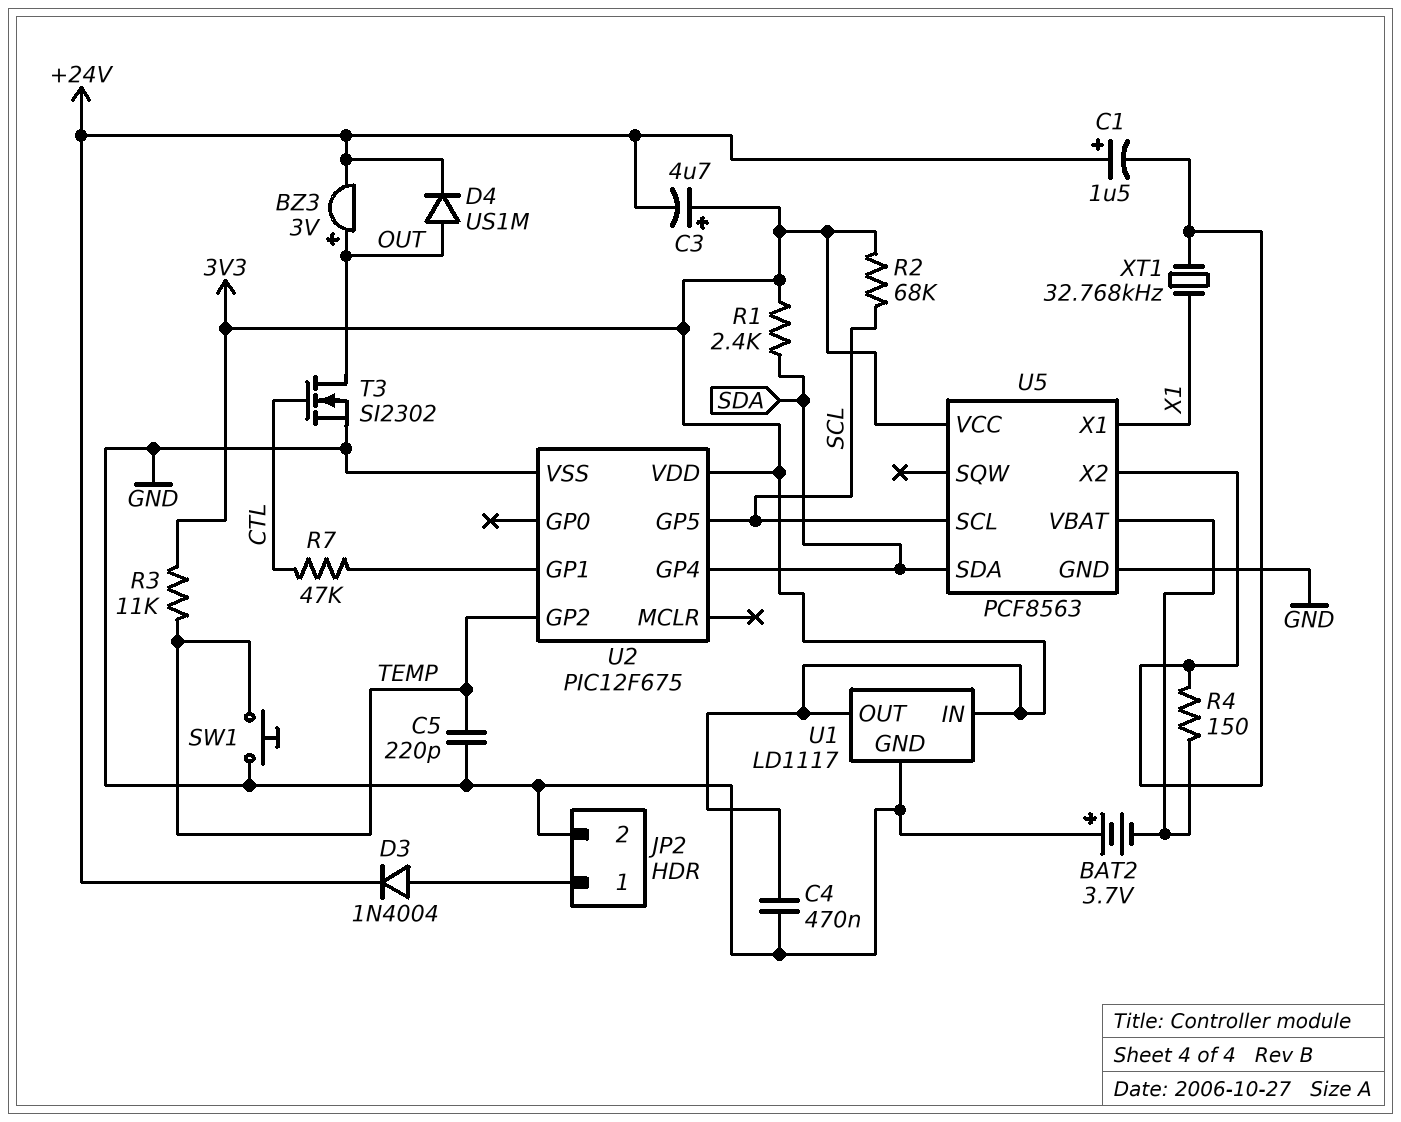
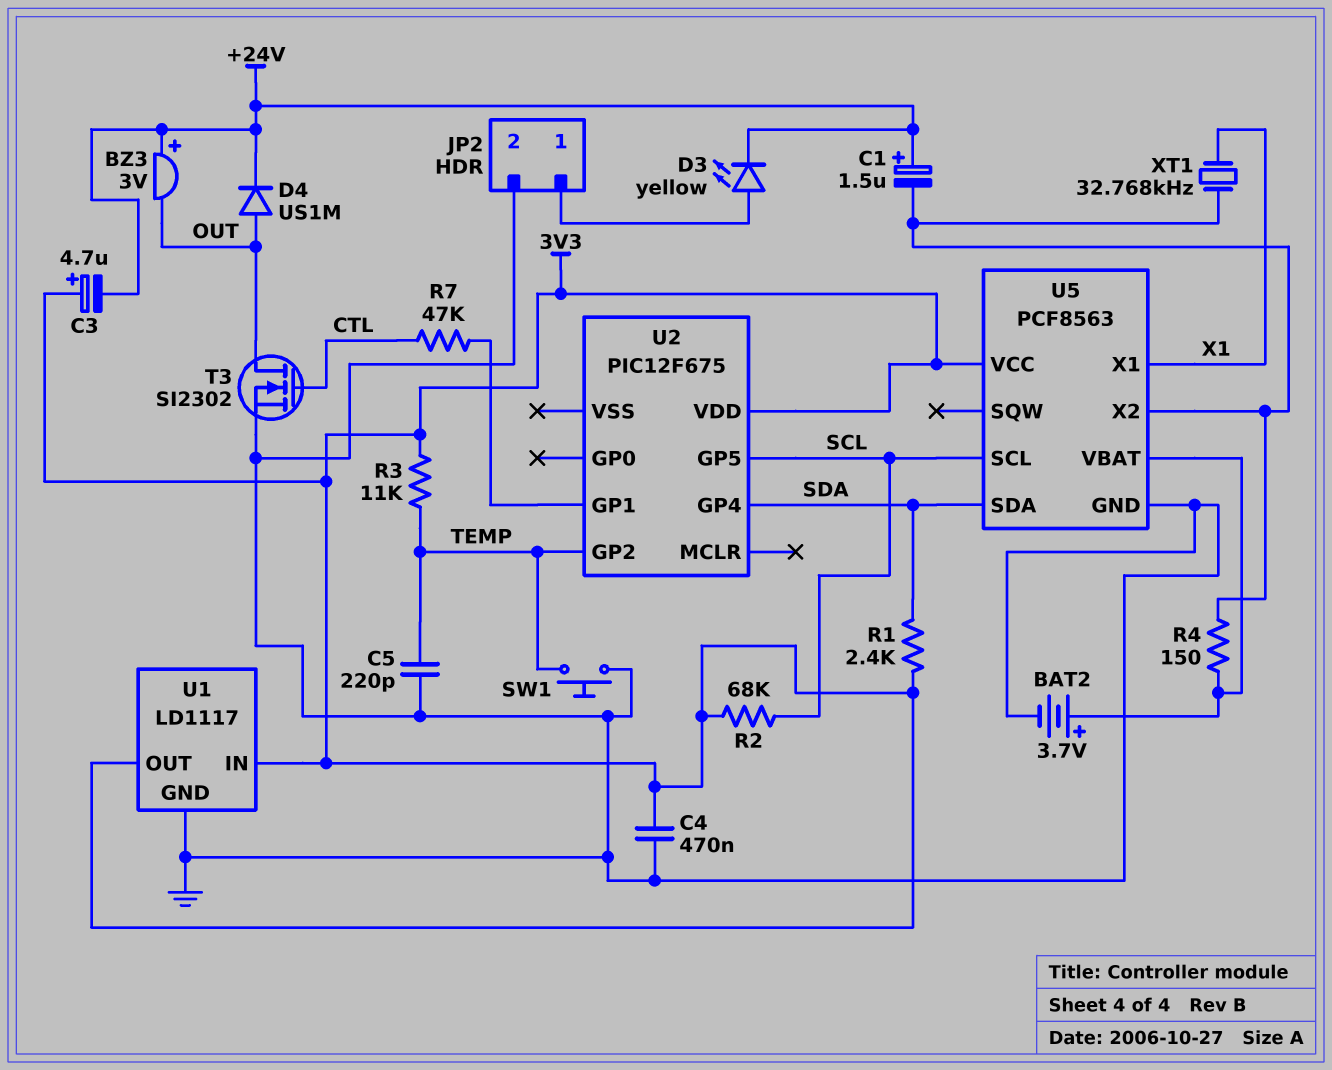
BAT2: 3.7V (plus GND, minus U5/VBAT) -> 3.7V (plus U5/VBAT, minus GND)
BZ3: buzzer 3V (plus OUT, minus +24V) -> buzzer 3V (plus +24V, minus OUT)
D3: diode 1N4004 (A JP2/1, K +24V) -> LED yellow (A JP2/1, K +24V)
U2 pin VSS: GND -> none

